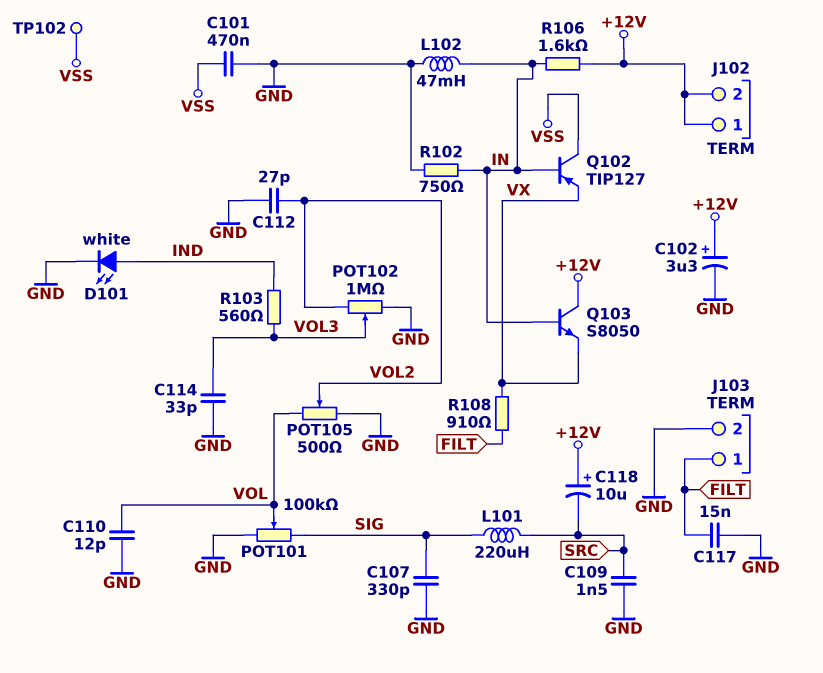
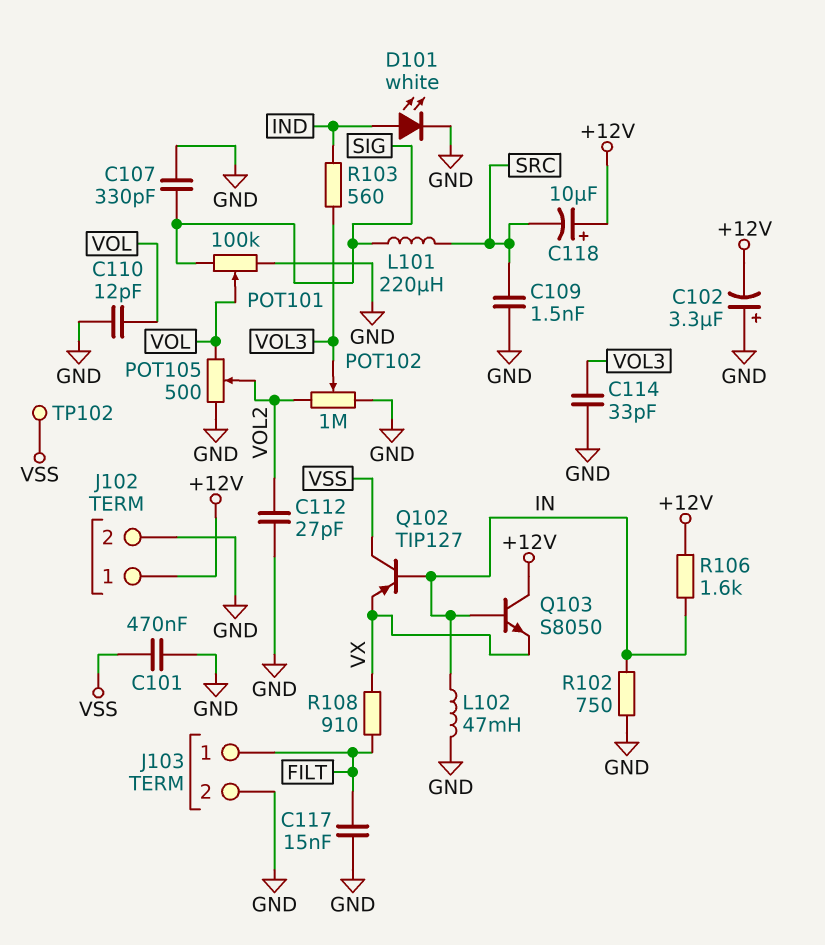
C102: 3.3uF (plus +12V, minus GND) -> 3.3uF (plus GND, minus +12V)
J102 pin 2: +12V -> GND

